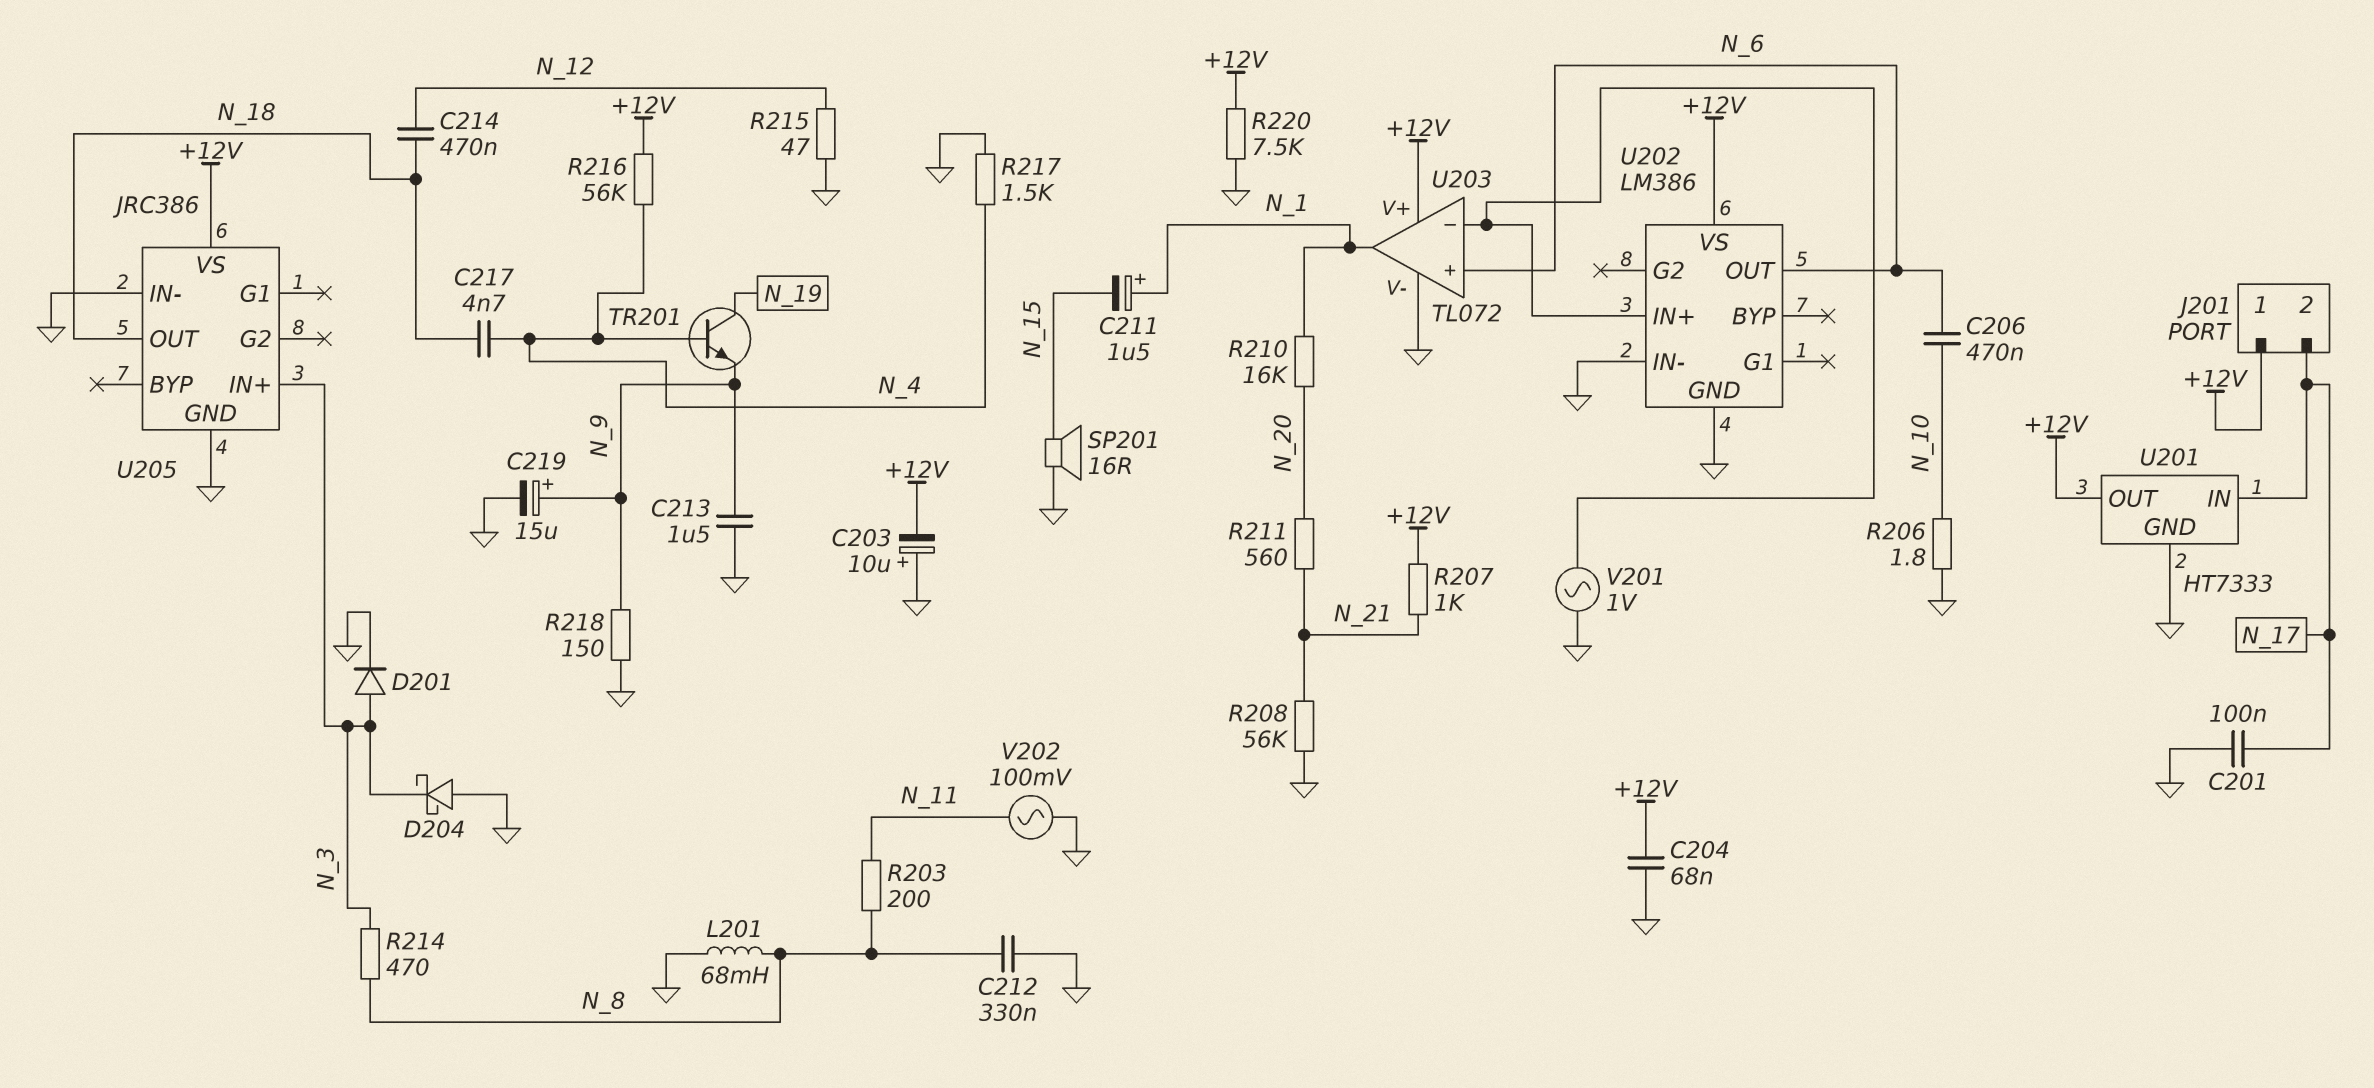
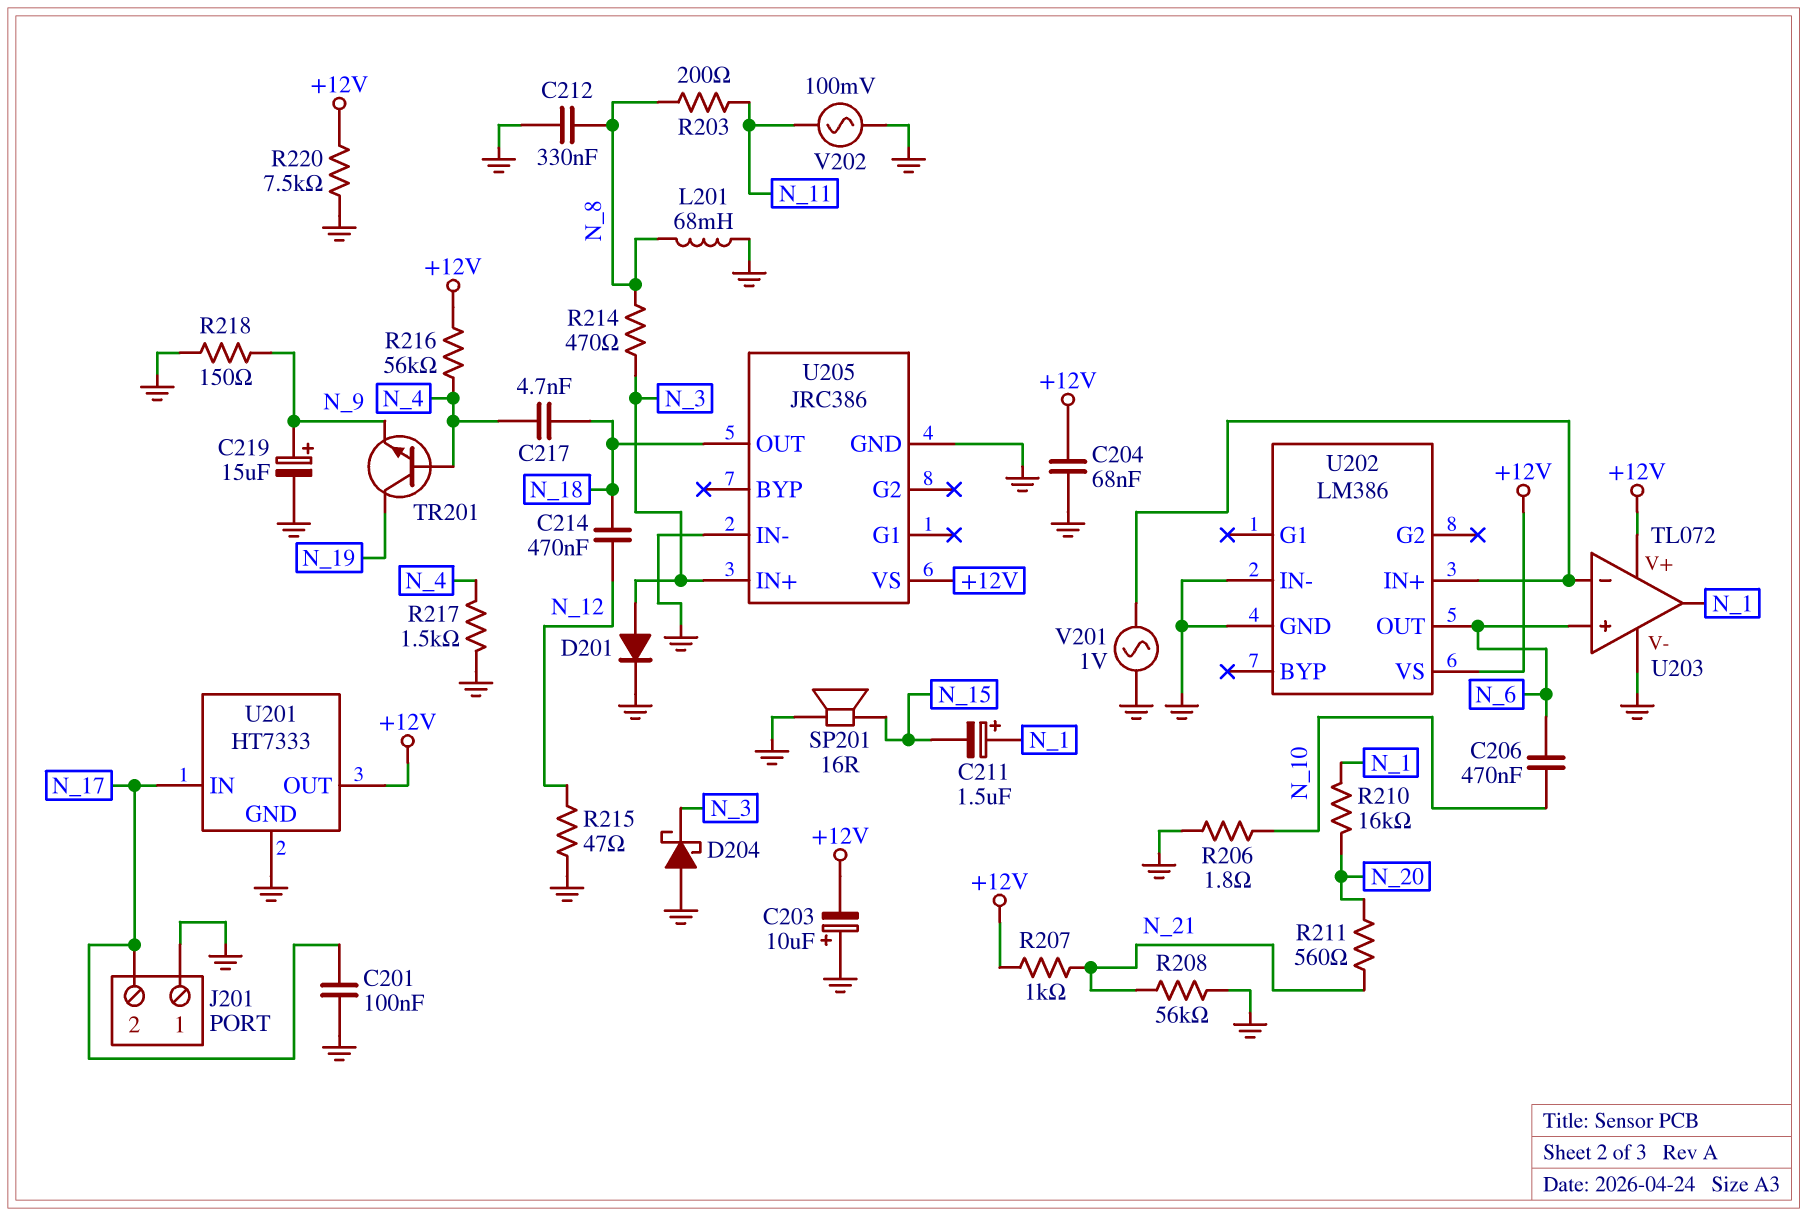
C213: 1.5uF (GND, N_9) -> none
J201 pin 1: +12V -> GND

